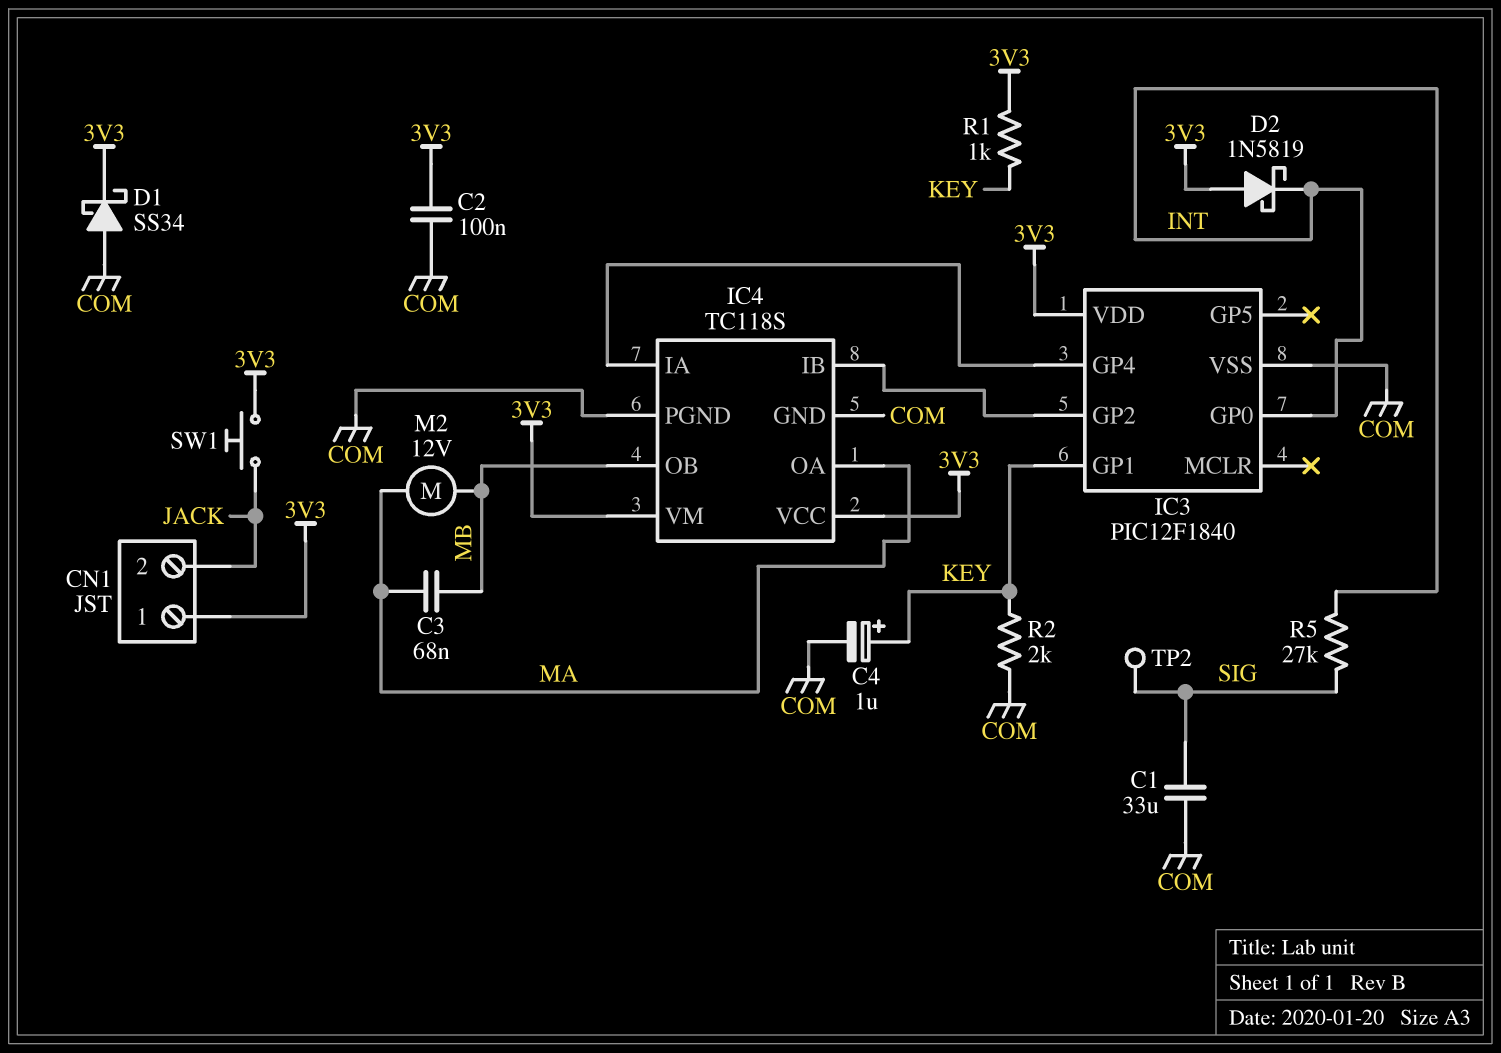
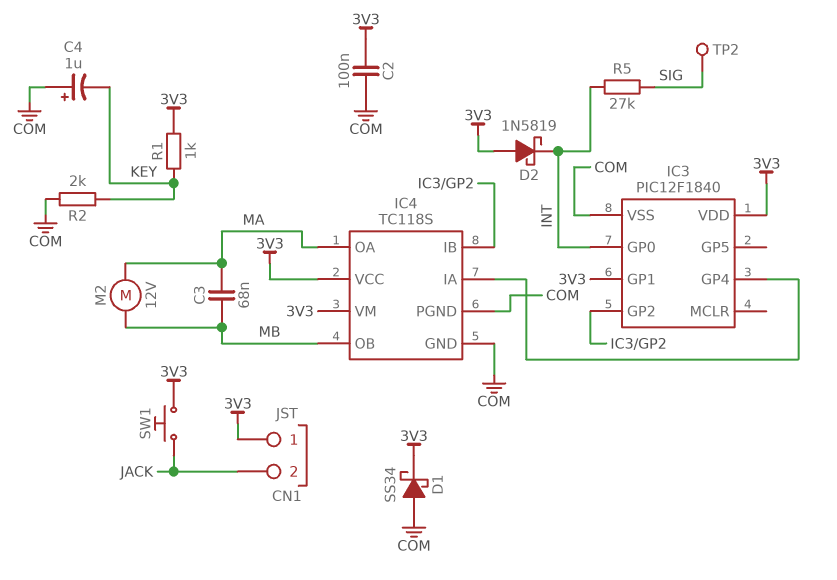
C1: 33uF (COM, SIG) -> none
C4: 1uF (plus KEY, minus COM) -> 1uF (plus COM, minus KEY)
IC3 pin GP1: KEY -> 3V3

